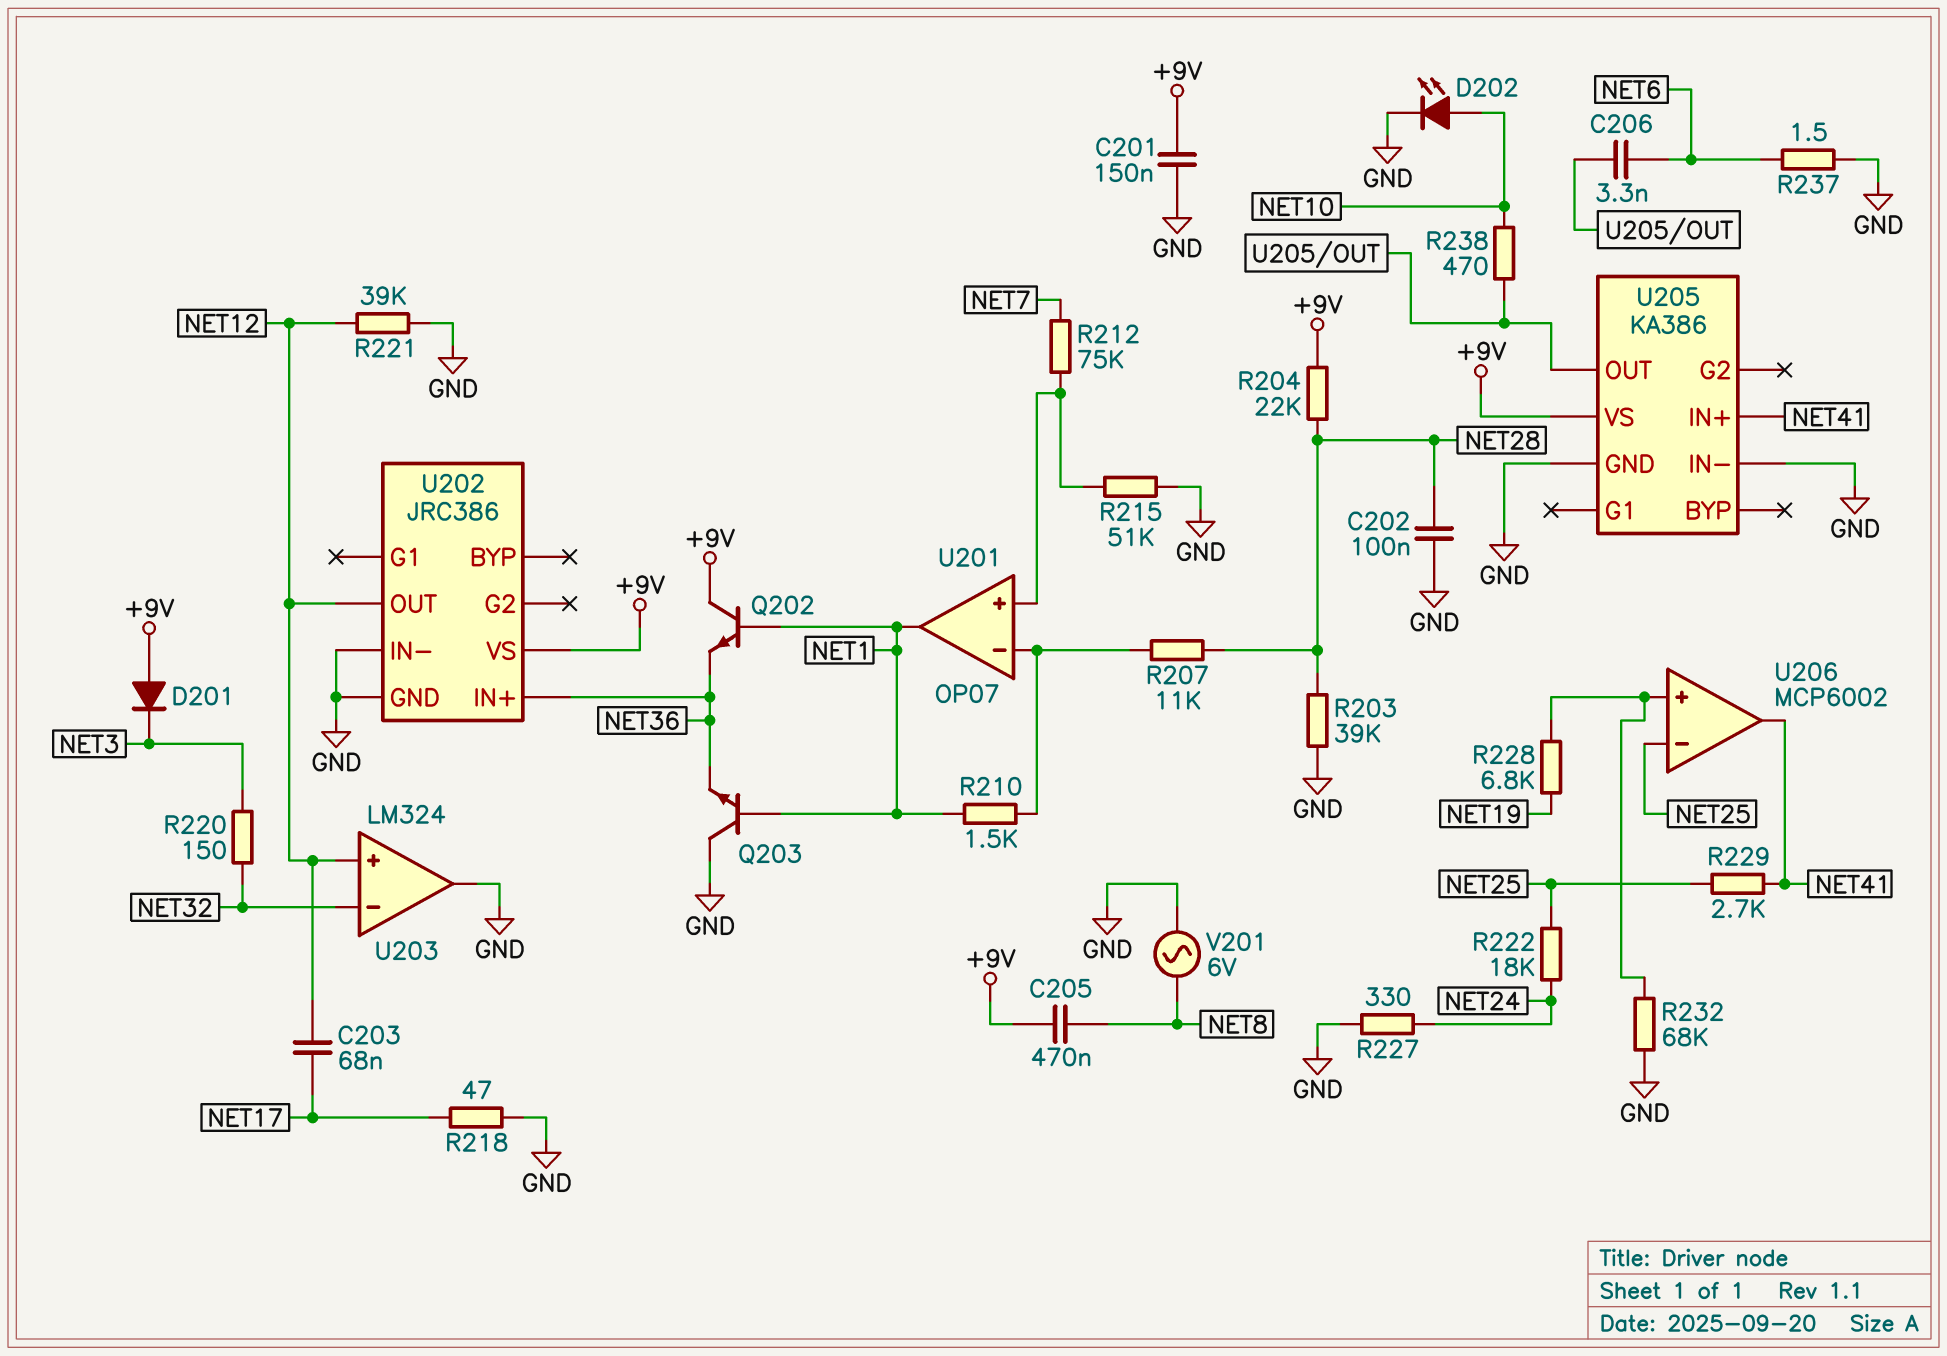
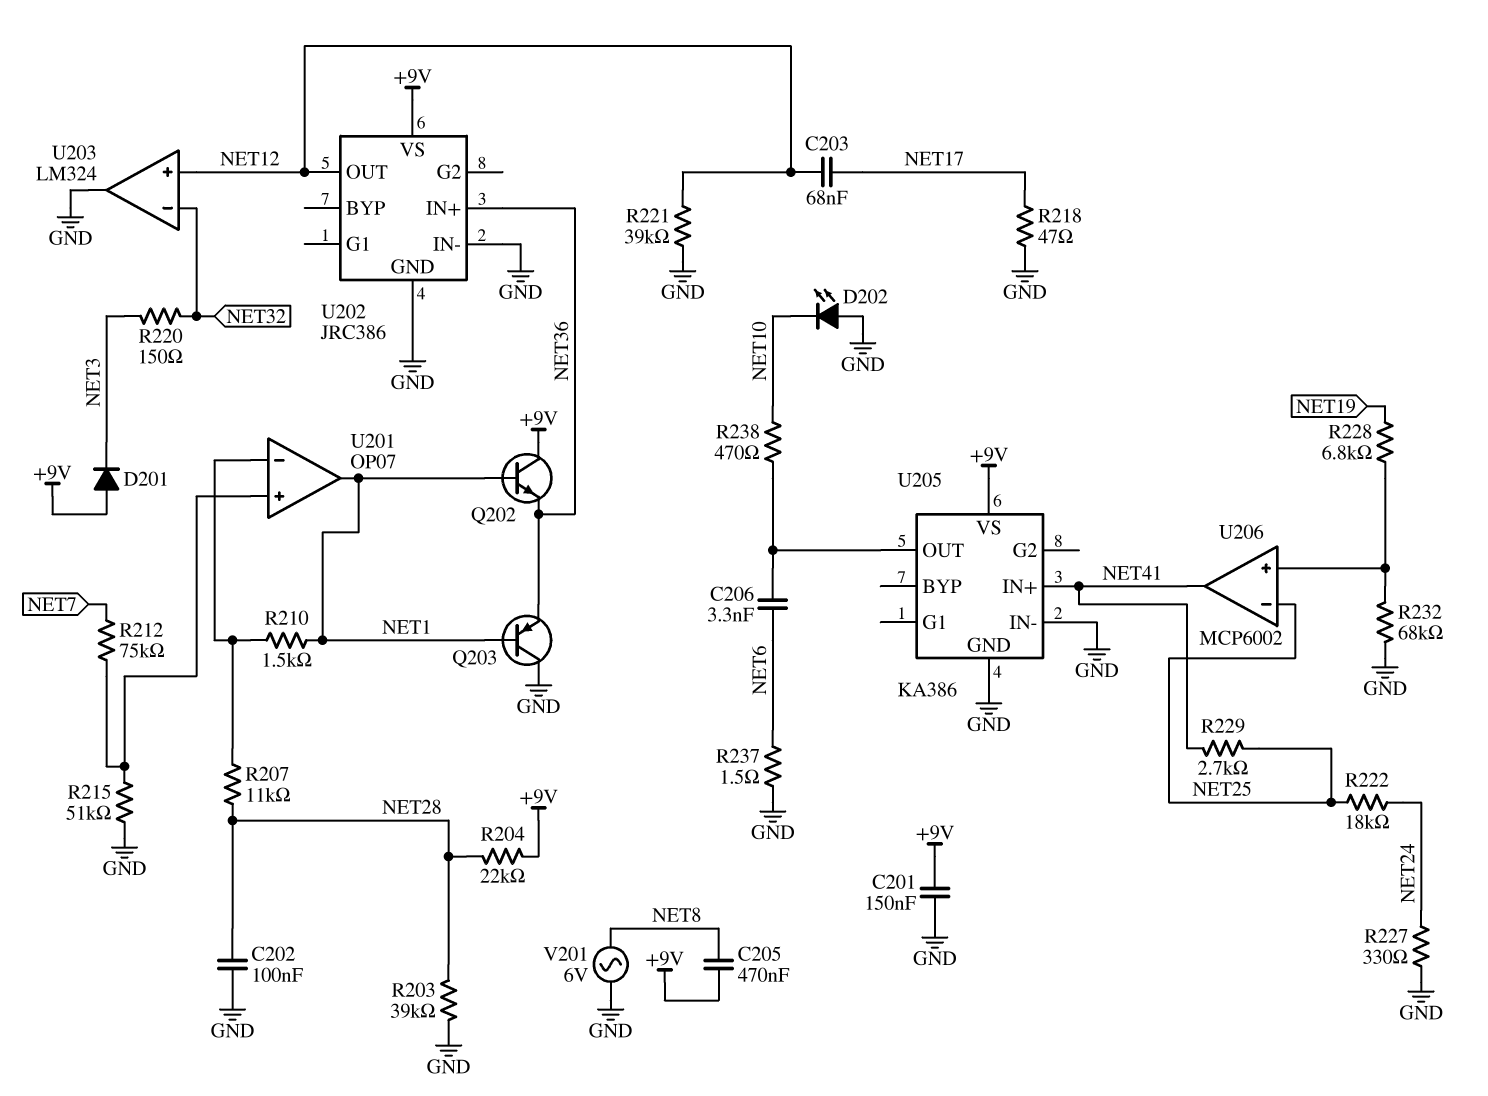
D202: LED (A NET10, K GND) -> LED (A GND, K NET10)
Q203: NPN (B NET1, C GND, E NET36) -> PNP (B NET1, C GND, E NET36)

